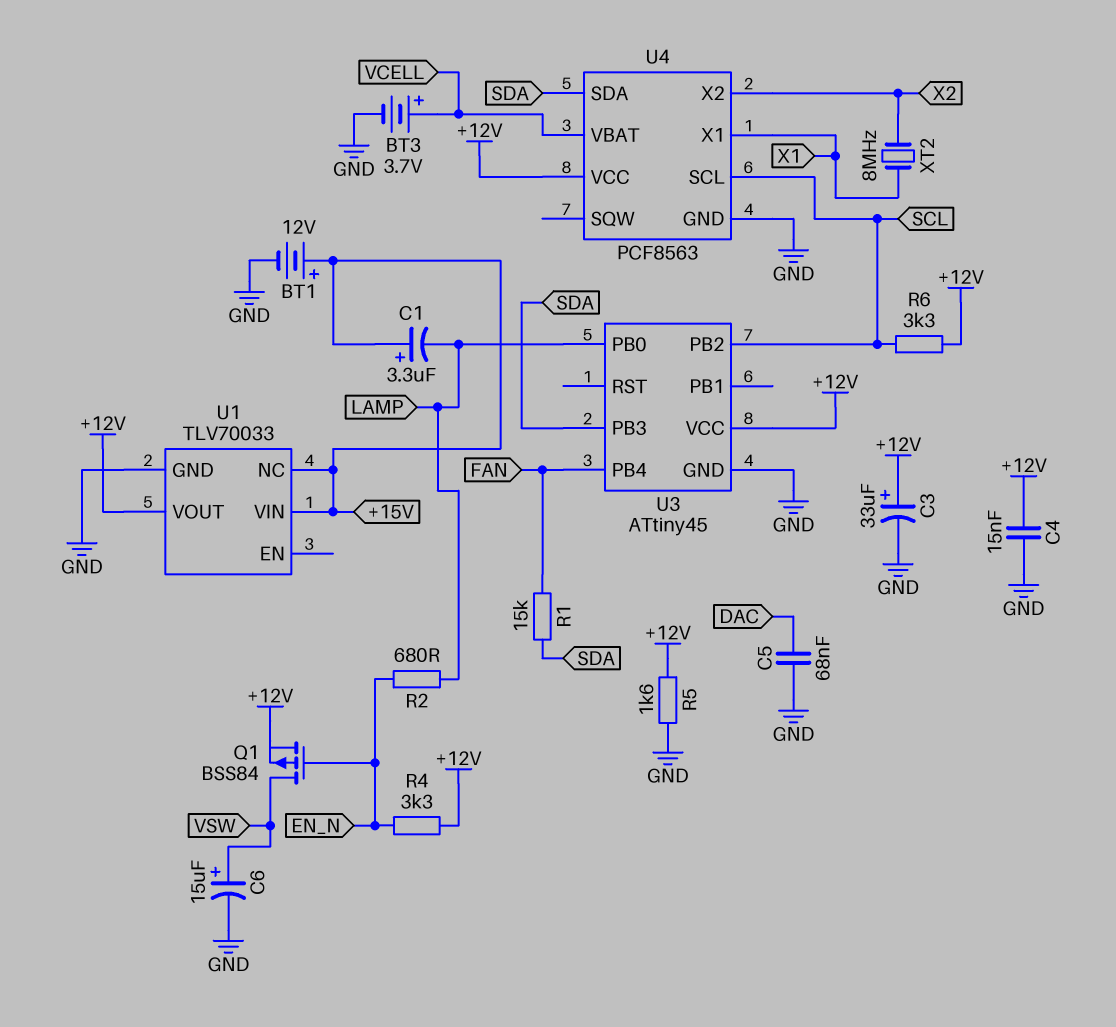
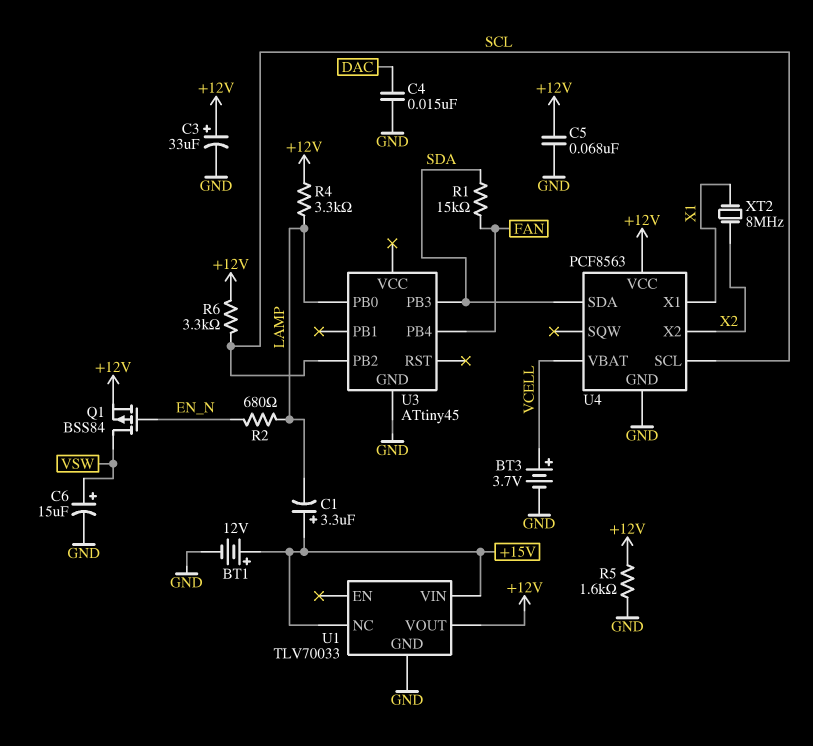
C4: 15nF (+12V, GND) -> 15nF (DAC, GND)
C5: 68nF (DAC, GND) -> 68nF (+12V, GND)
R4: 3.3k (+12V, EN_N) -> 3.3k (+12V, LAMP)
U3 pin VCC: +12V -> none

